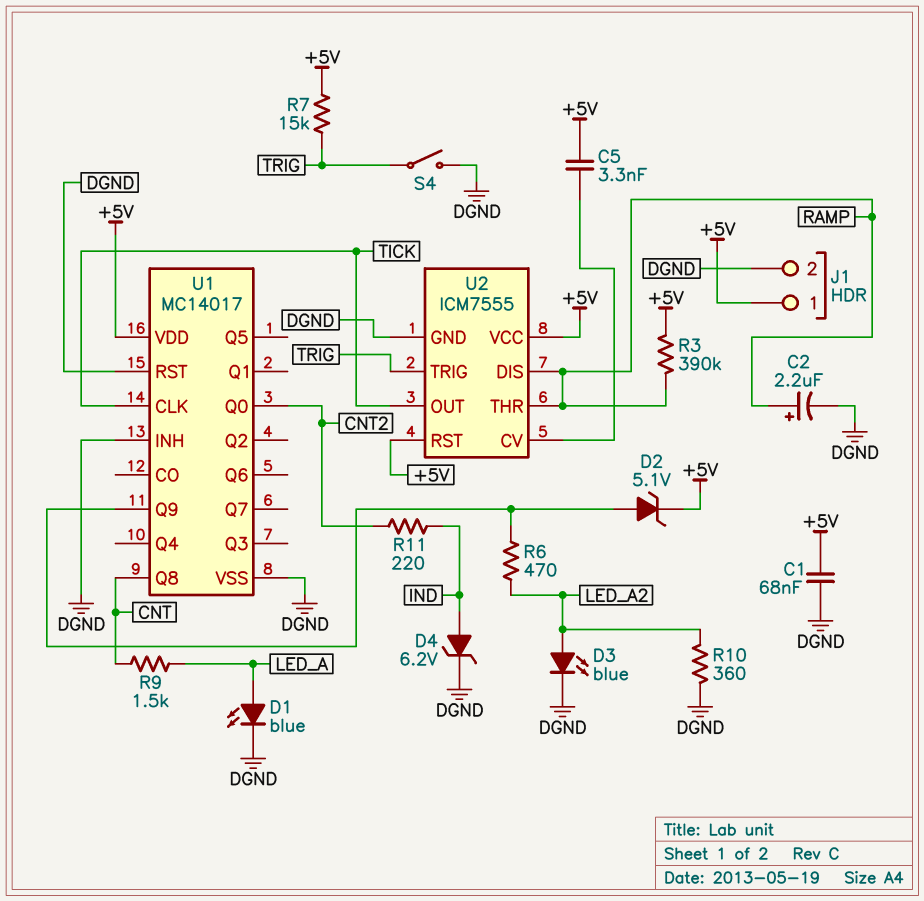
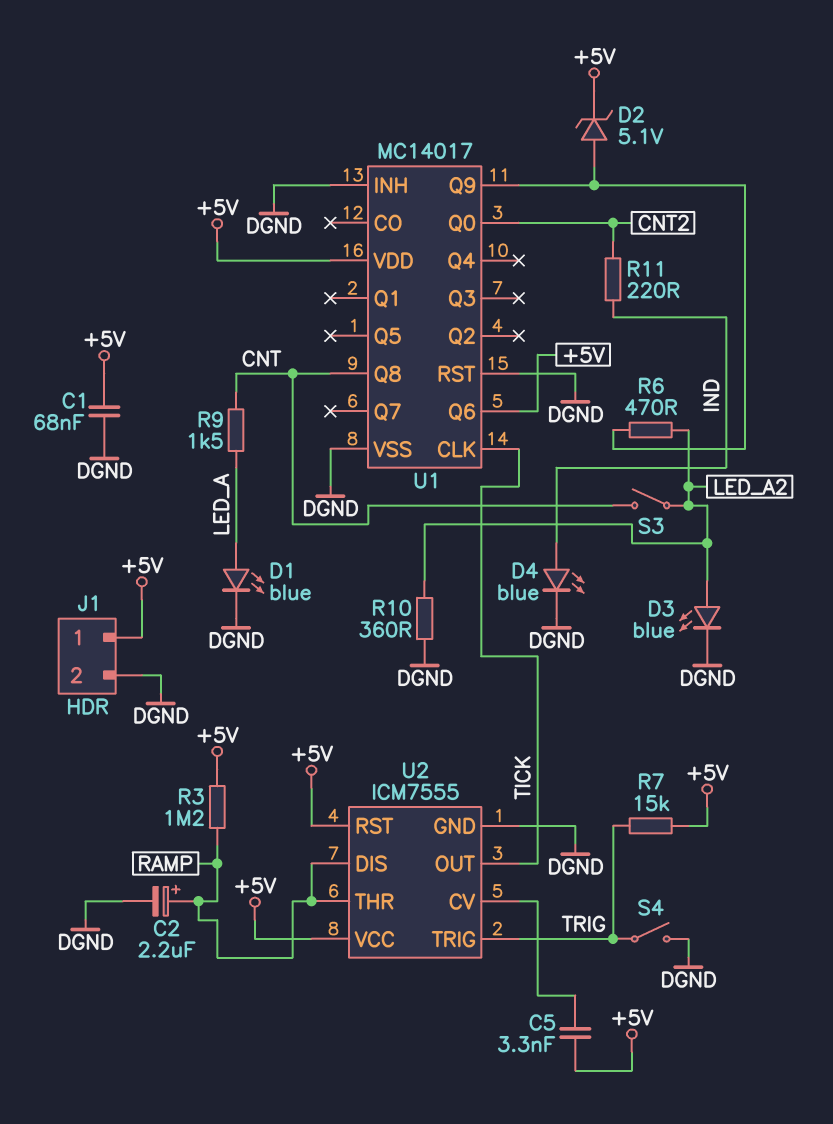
D4: zener 6.2V (A IND, K DGND) -> LED blue (A IND, K DGND)
R3: 390k (+5V, RAMP) -> 1.2M (+5V, RAMP)
S3: none -> switch (CNT, LED_A2)
U1 pin Q6: none -> +5V

